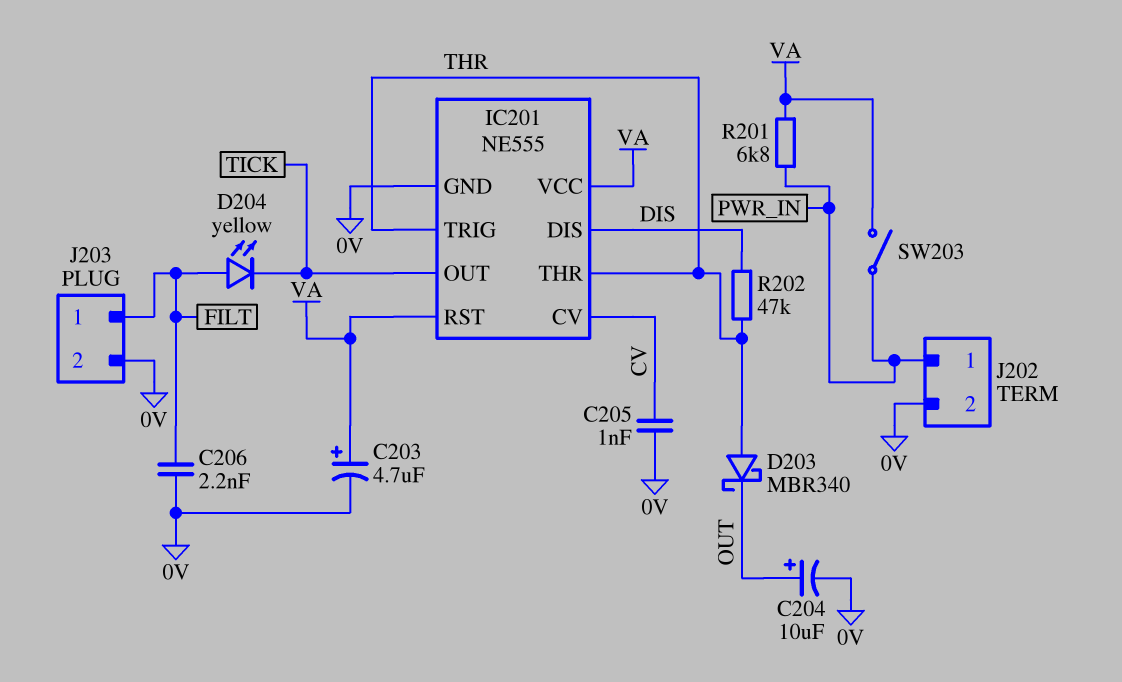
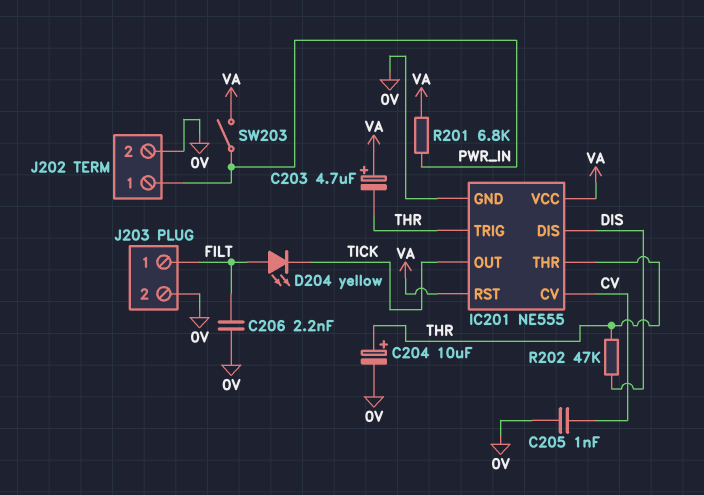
C203: 4.7uF (plus VA, minus 0V) -> 4.7uF (plus VA, minus THR)
C204: 10uF (plus OUT, minus 0V) -> 10uF (plus THR, minus 0V)
D203: schottky MBR340 (A THR, K OUT) -> none

